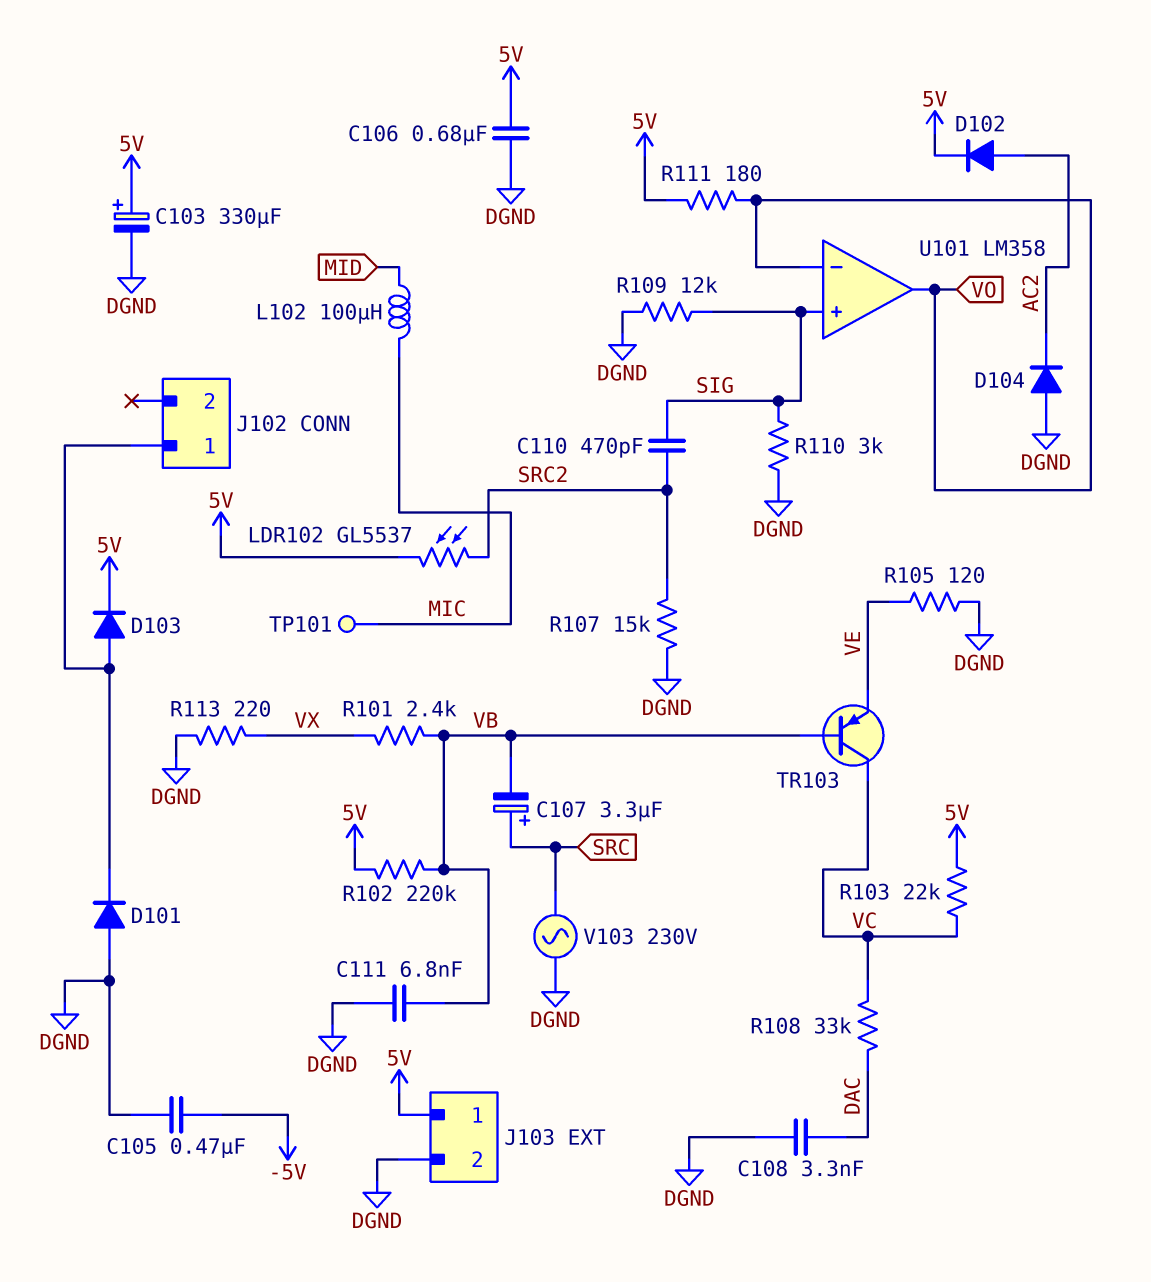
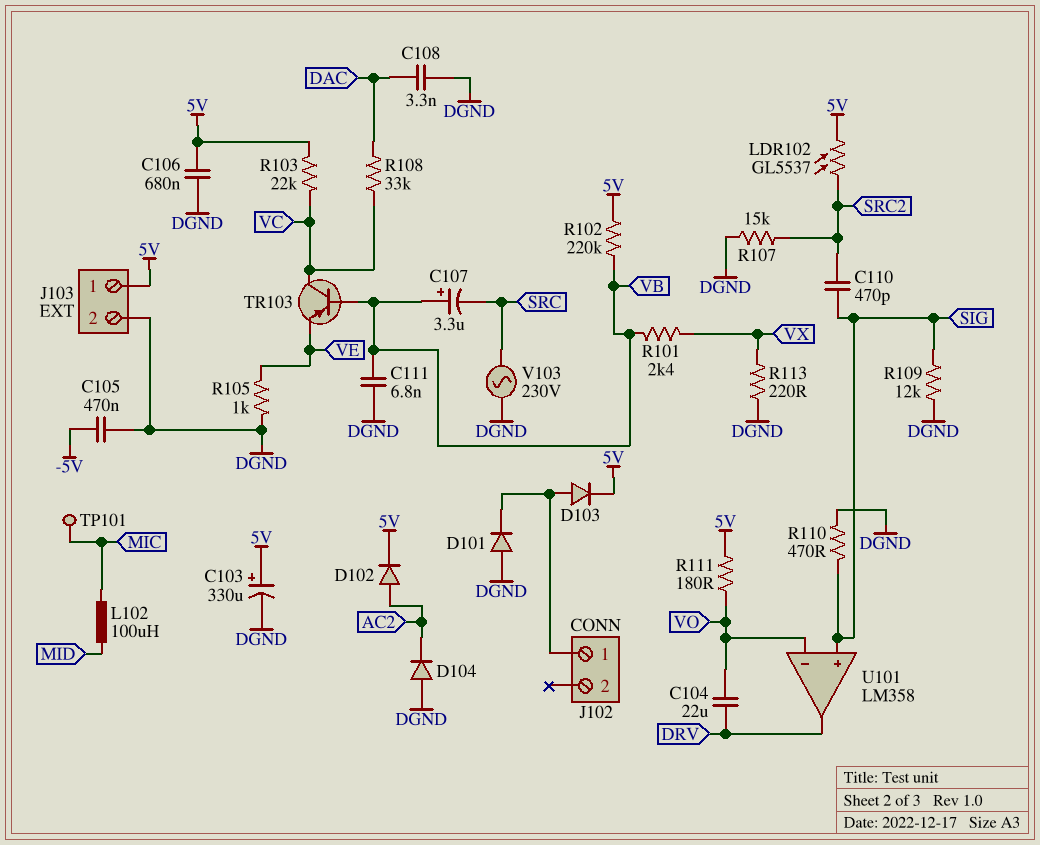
C104: none -> 22uF (DRV, VO)
C107: 3.3uF (plus SRC, minus VB) -> 3.3uF (plus VB, minus SRC)
R105: 120 (DGND, VE) -> 1k (DGND, VE)
R110: 3k (DGND, SIG) -> 470 (DGND, SIG)
U101 pin out: VO -> DRV

